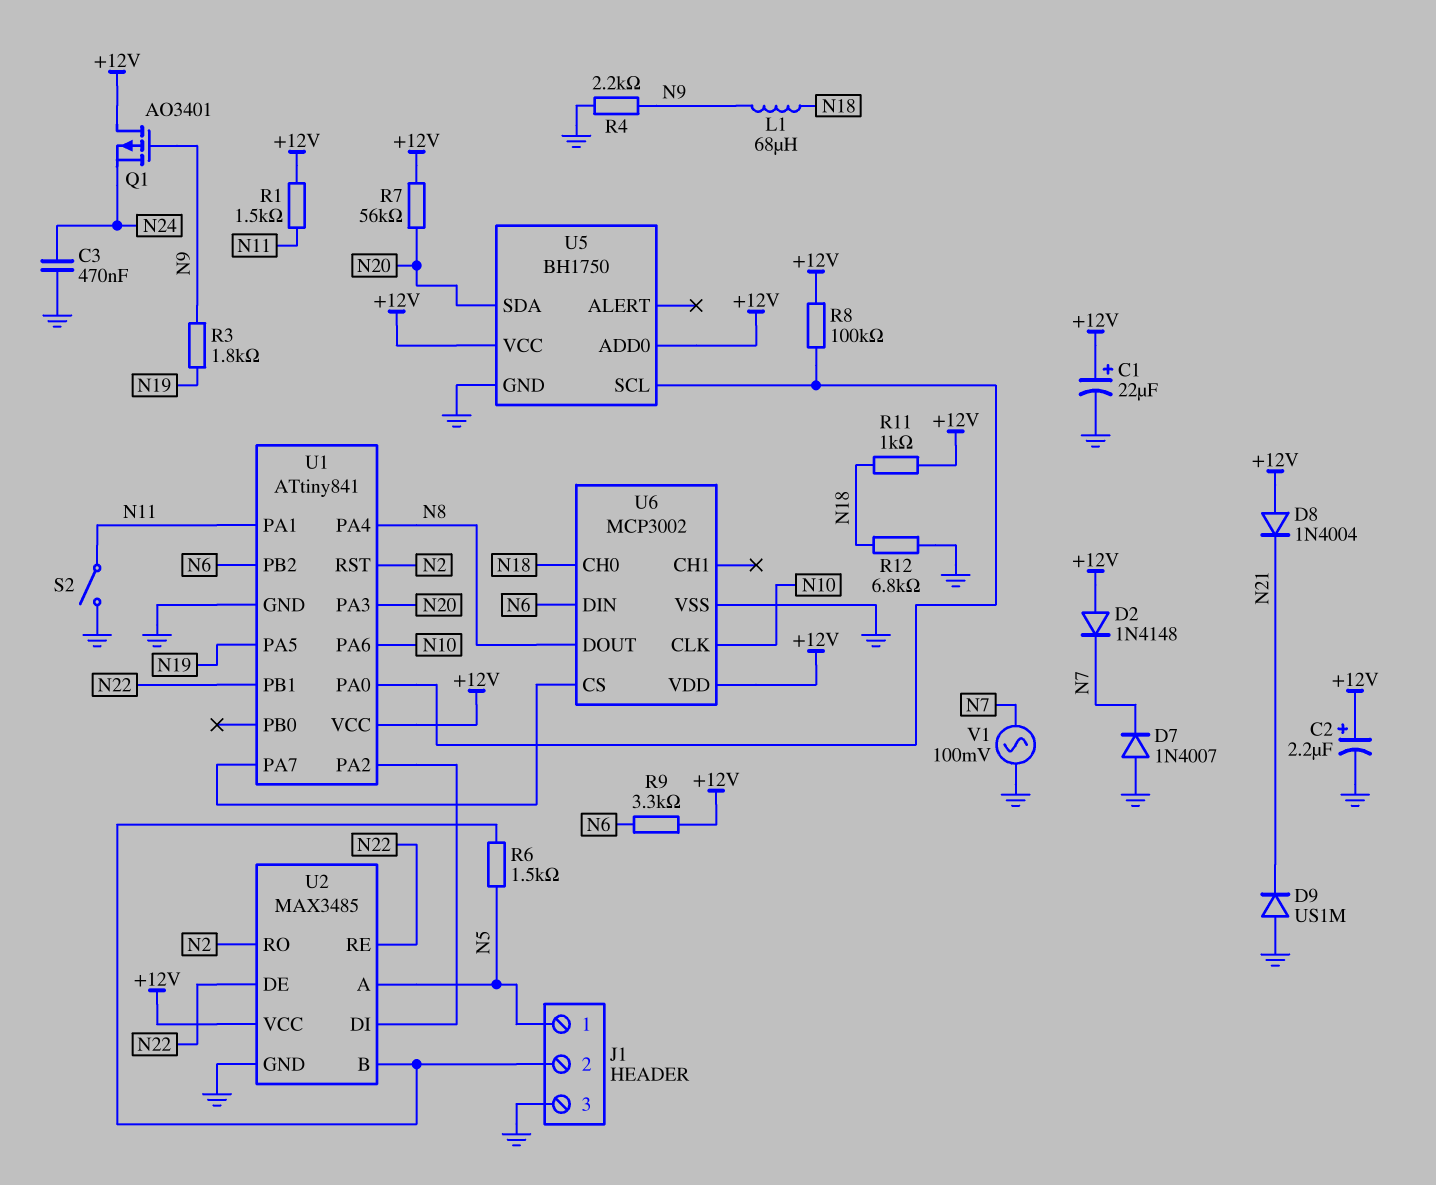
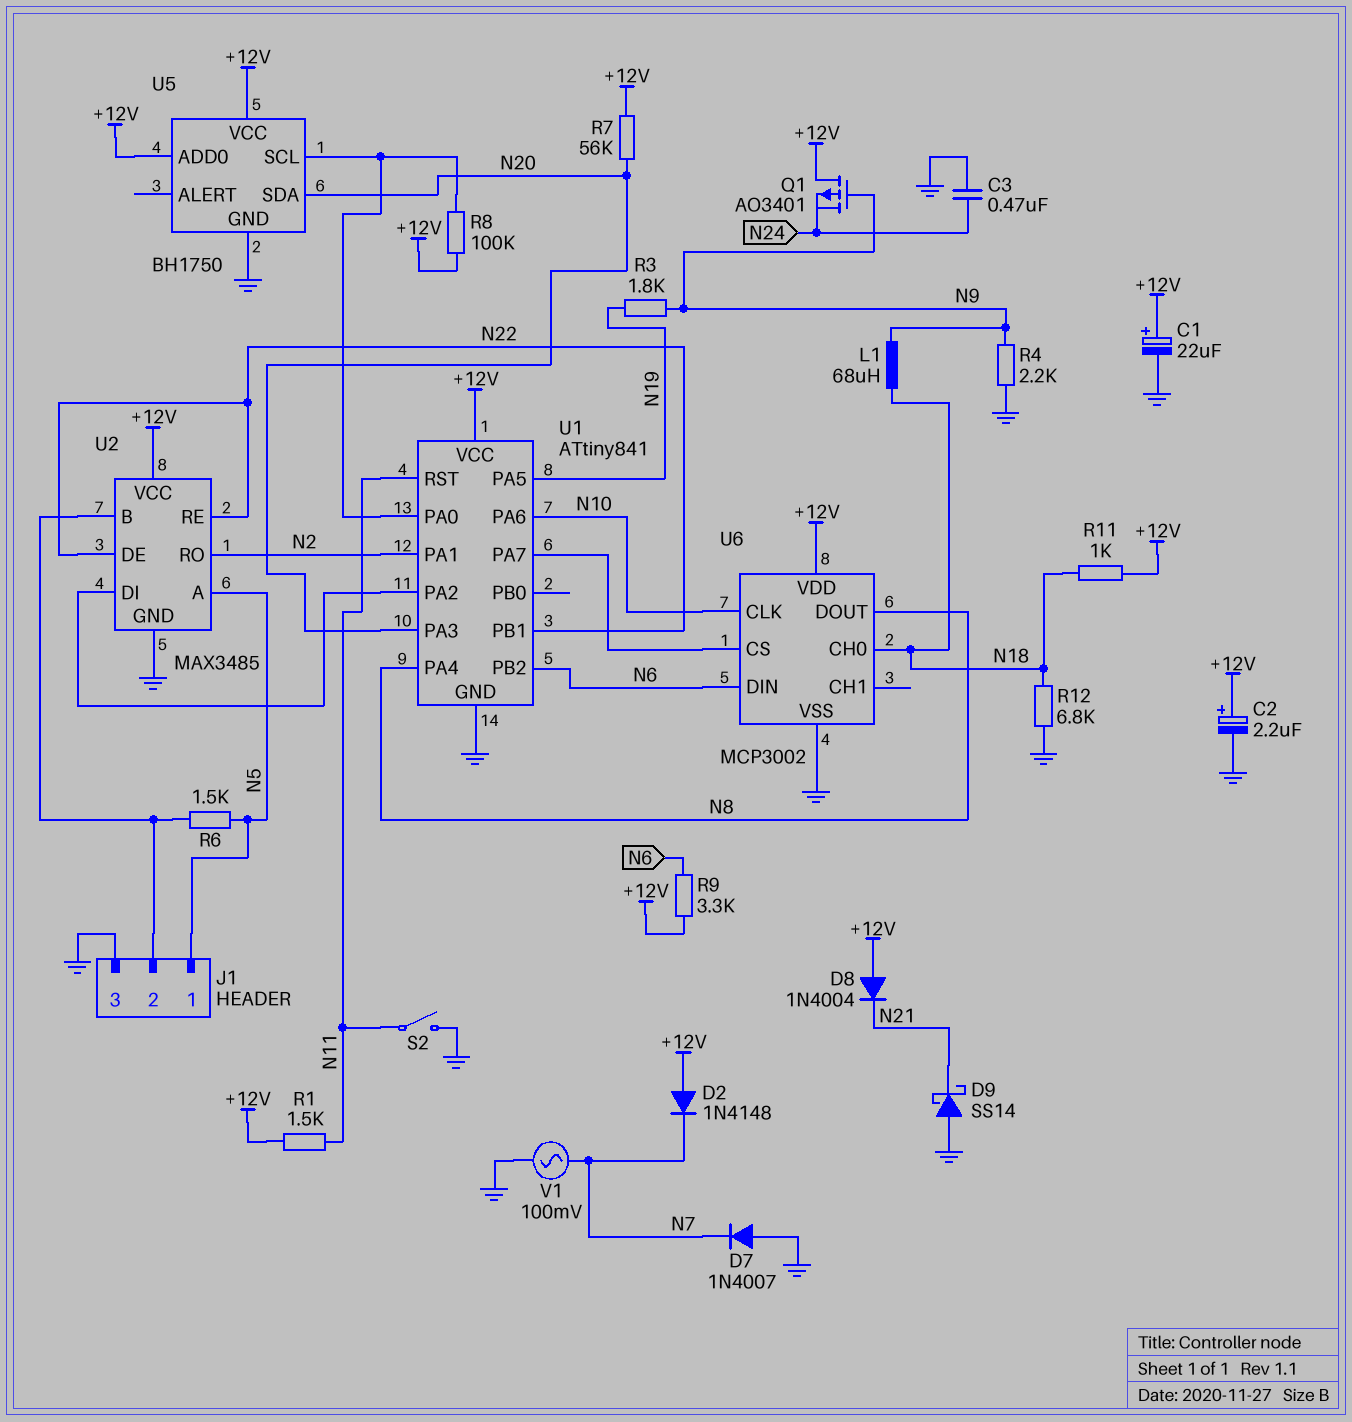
D9: diode US1M (A GND, K N21) -> schottky SS14 (A GND, K N21)
U1 pin PA1: N11 -> N2
U1 pin RST: N2 -> N11

